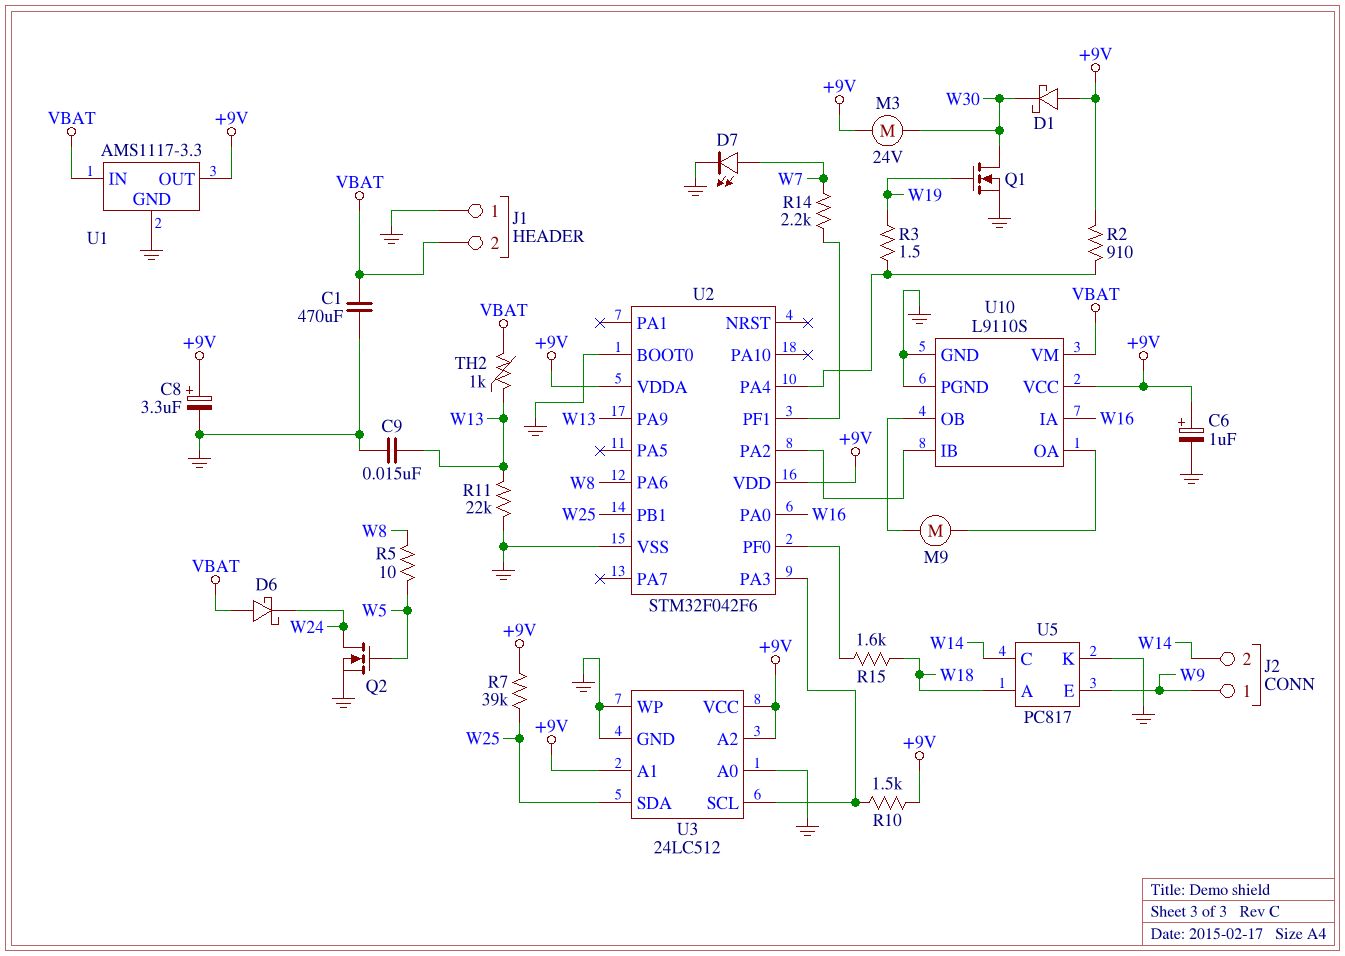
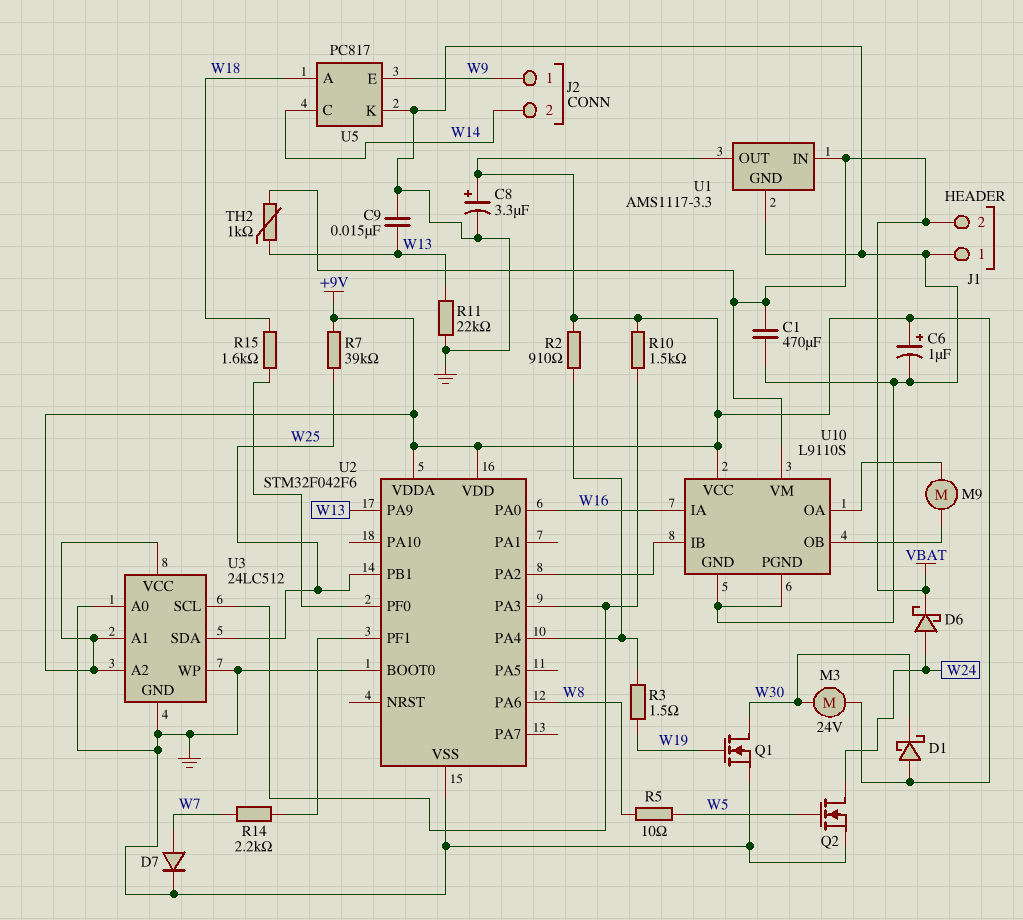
D6: schottky (A VBAT, K W24) -> schottky (A W24, K VBAT)
D7: LED (A W7, K GND) -> diode (A W7, K GND)

